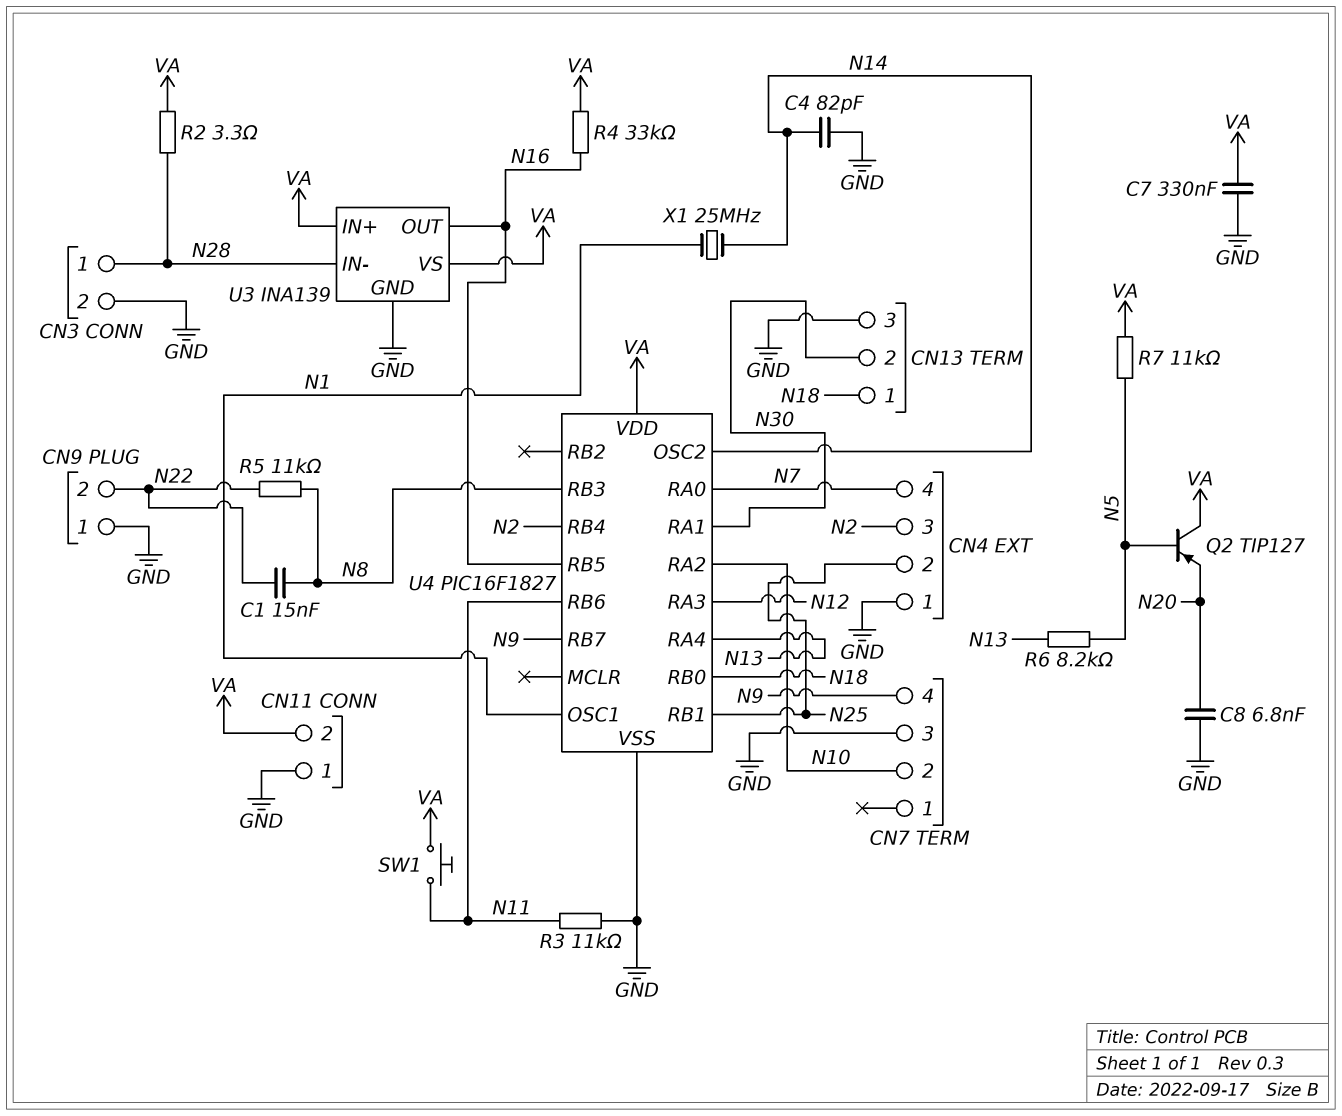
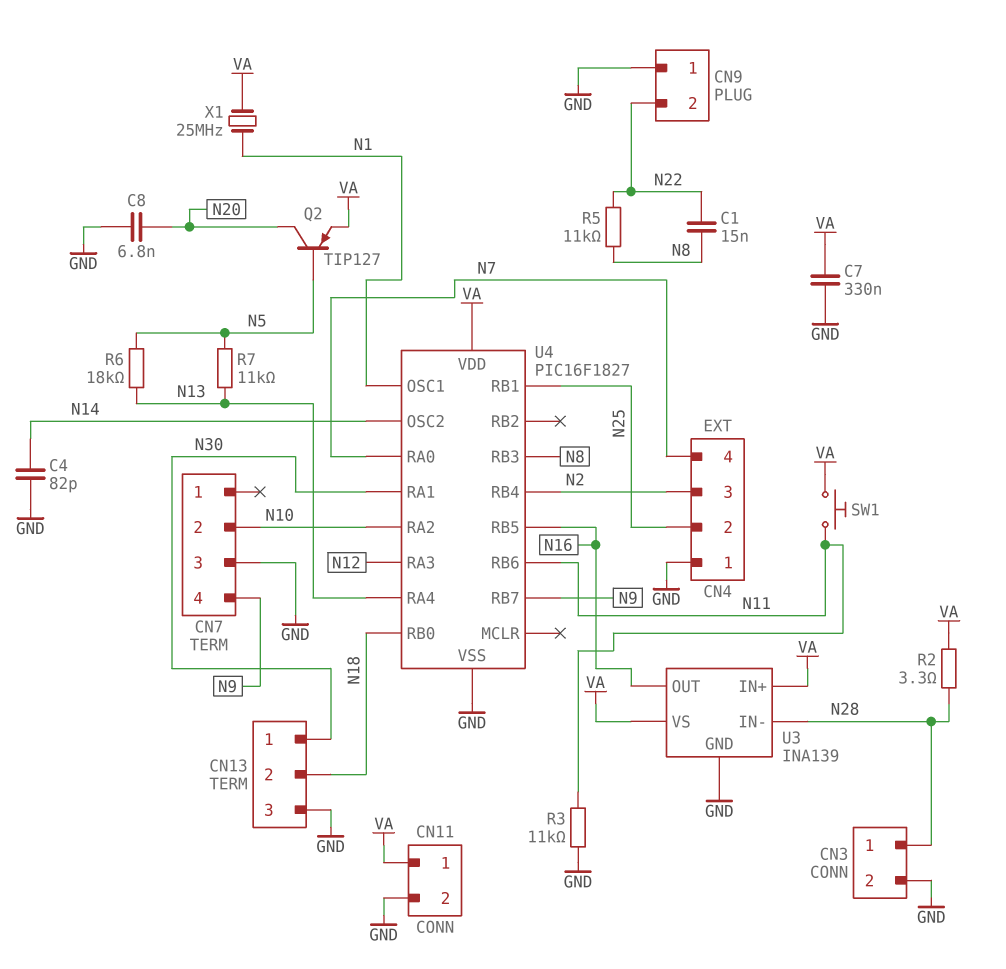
CN11 pin 1: GND -> VA
CN11 pin 2: VA -> GND
CN13 pin 1: N18 -> N30
CN13 pin 2: N30 -> N18
Q2: PNP TIP127 (B N5, C VA, E N20) -> PNP TIP127 (B N5, C N20, E VA)
R4: 33k (N16, VA) -> none
R6: 8.2k (N5, N13) -> 18k (N5, N13)
R7: 11k (N5, VA) -> 11k (N5, N13)
X1: 25MHz (N1, N14) -> 25MHz (N1, VA)

